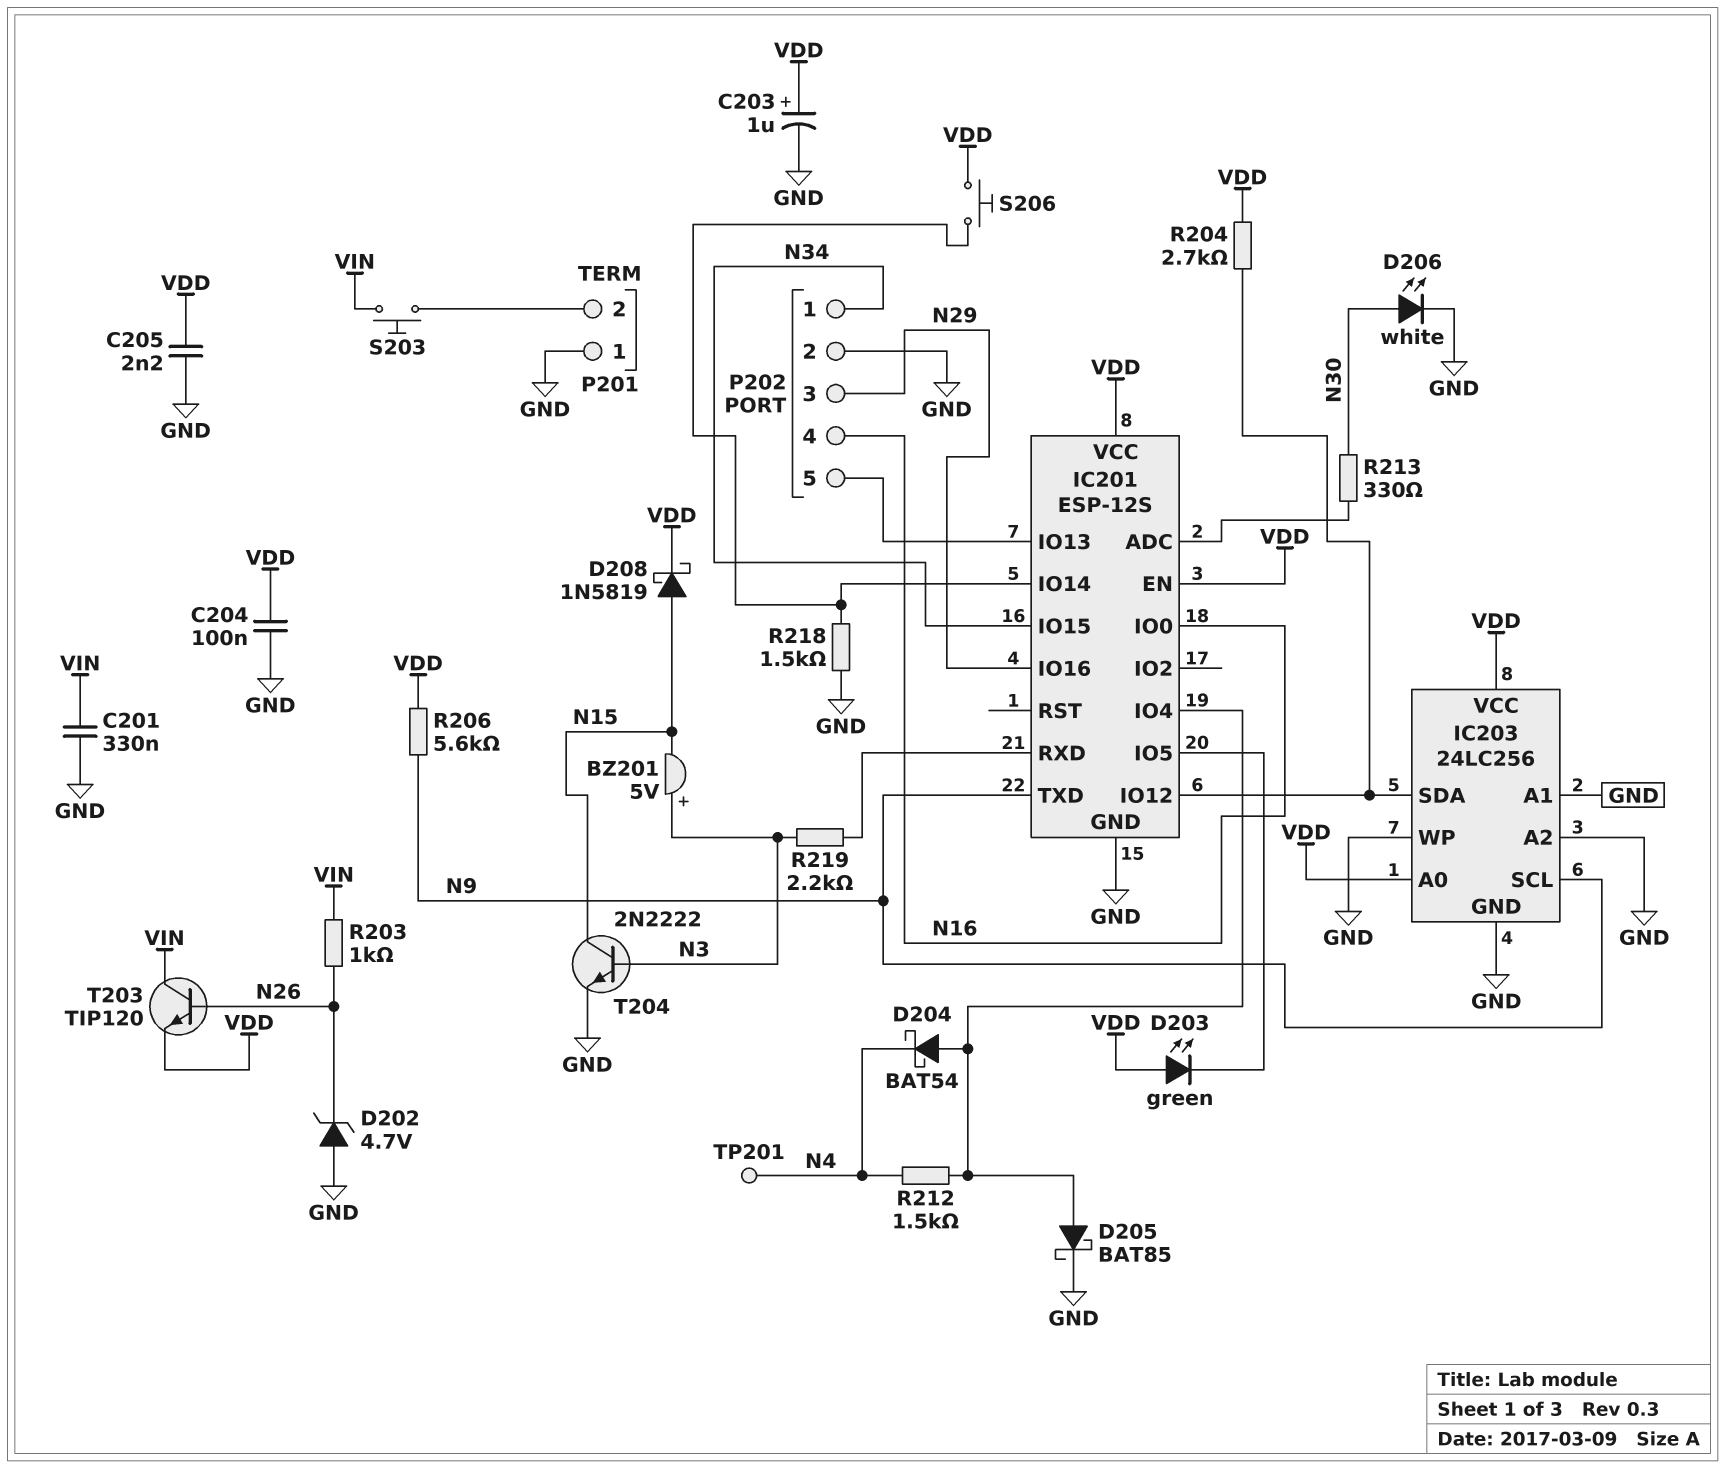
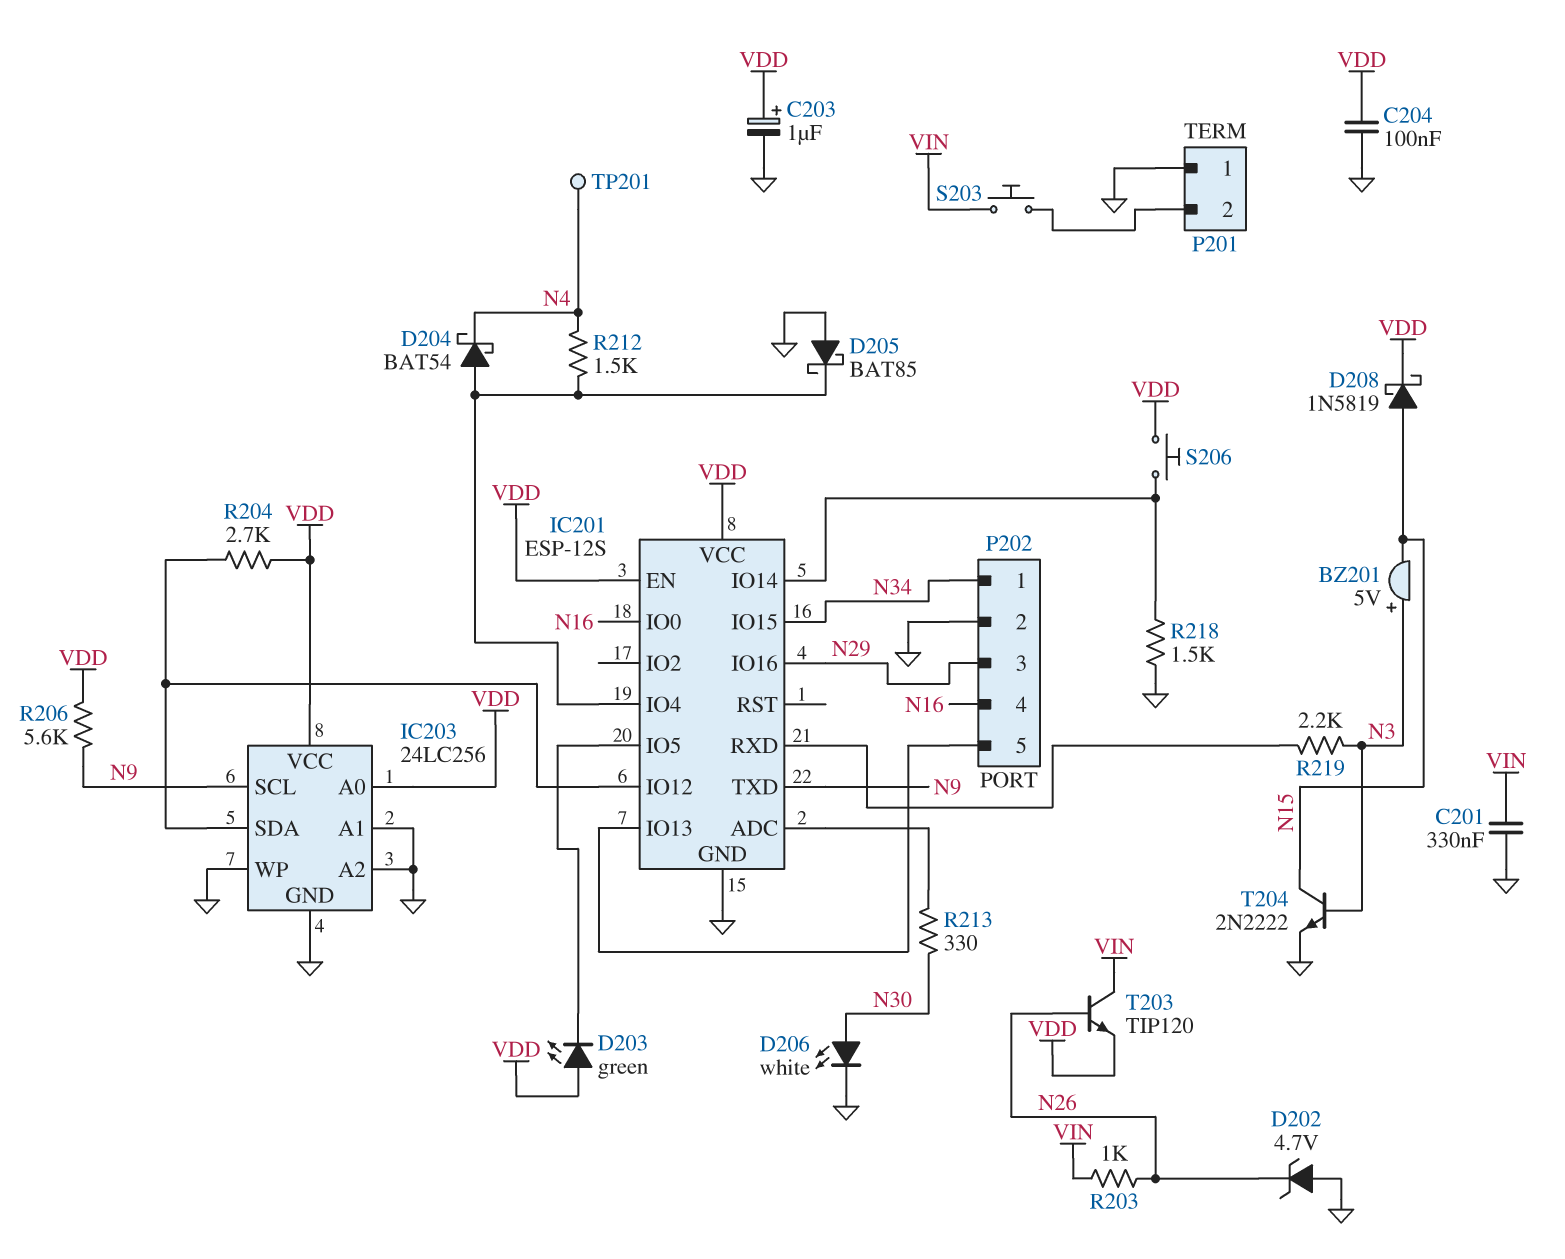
C205: 2.2nF (GND, VDD) -> none
D205: schottky BAT85 (A IC201/IO4, K GND) -> schottky BAT85 (A GND, K IC201/IO4)

